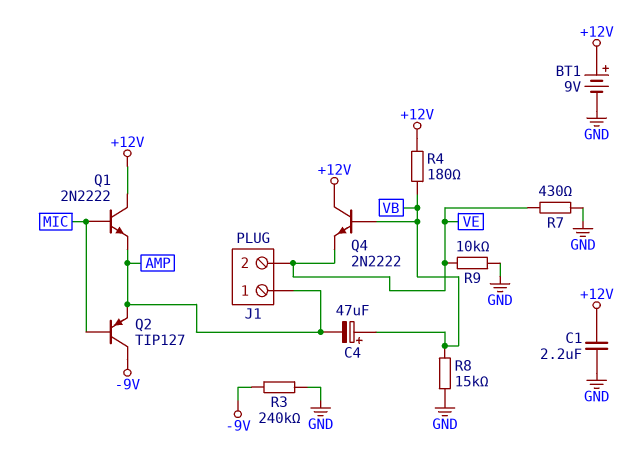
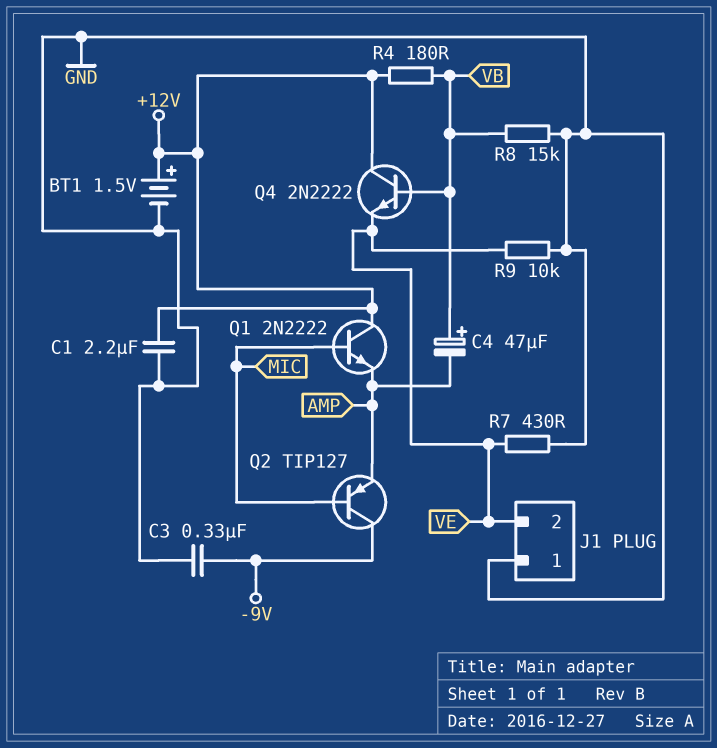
BT1: 9V (plus +12V, minus GND) -> 1.5V (plus +12V, minus GND)
C3: none -> 330nF (-9V, GND)
J1 pin 1: AMP -> GND
R3: 240k (-9V, GND) -> none

